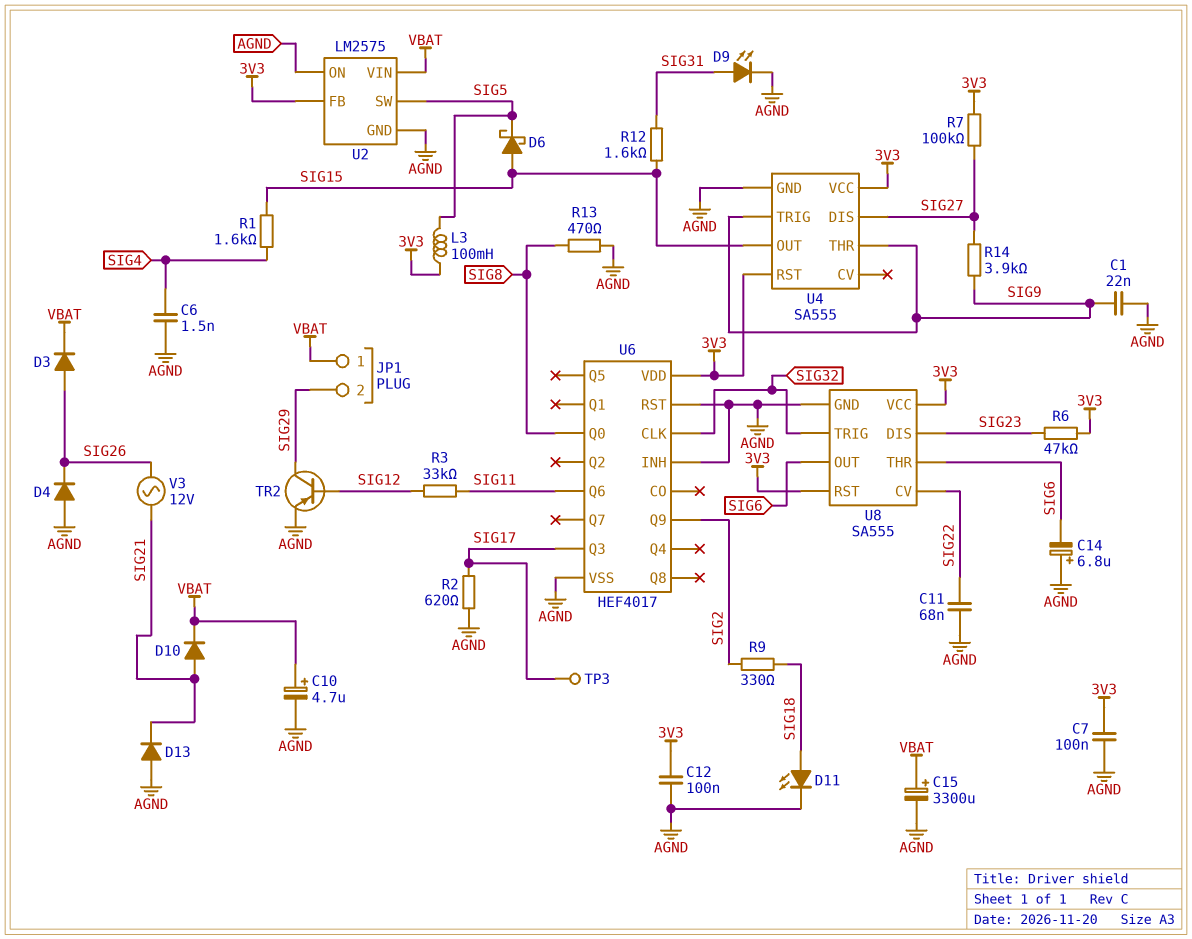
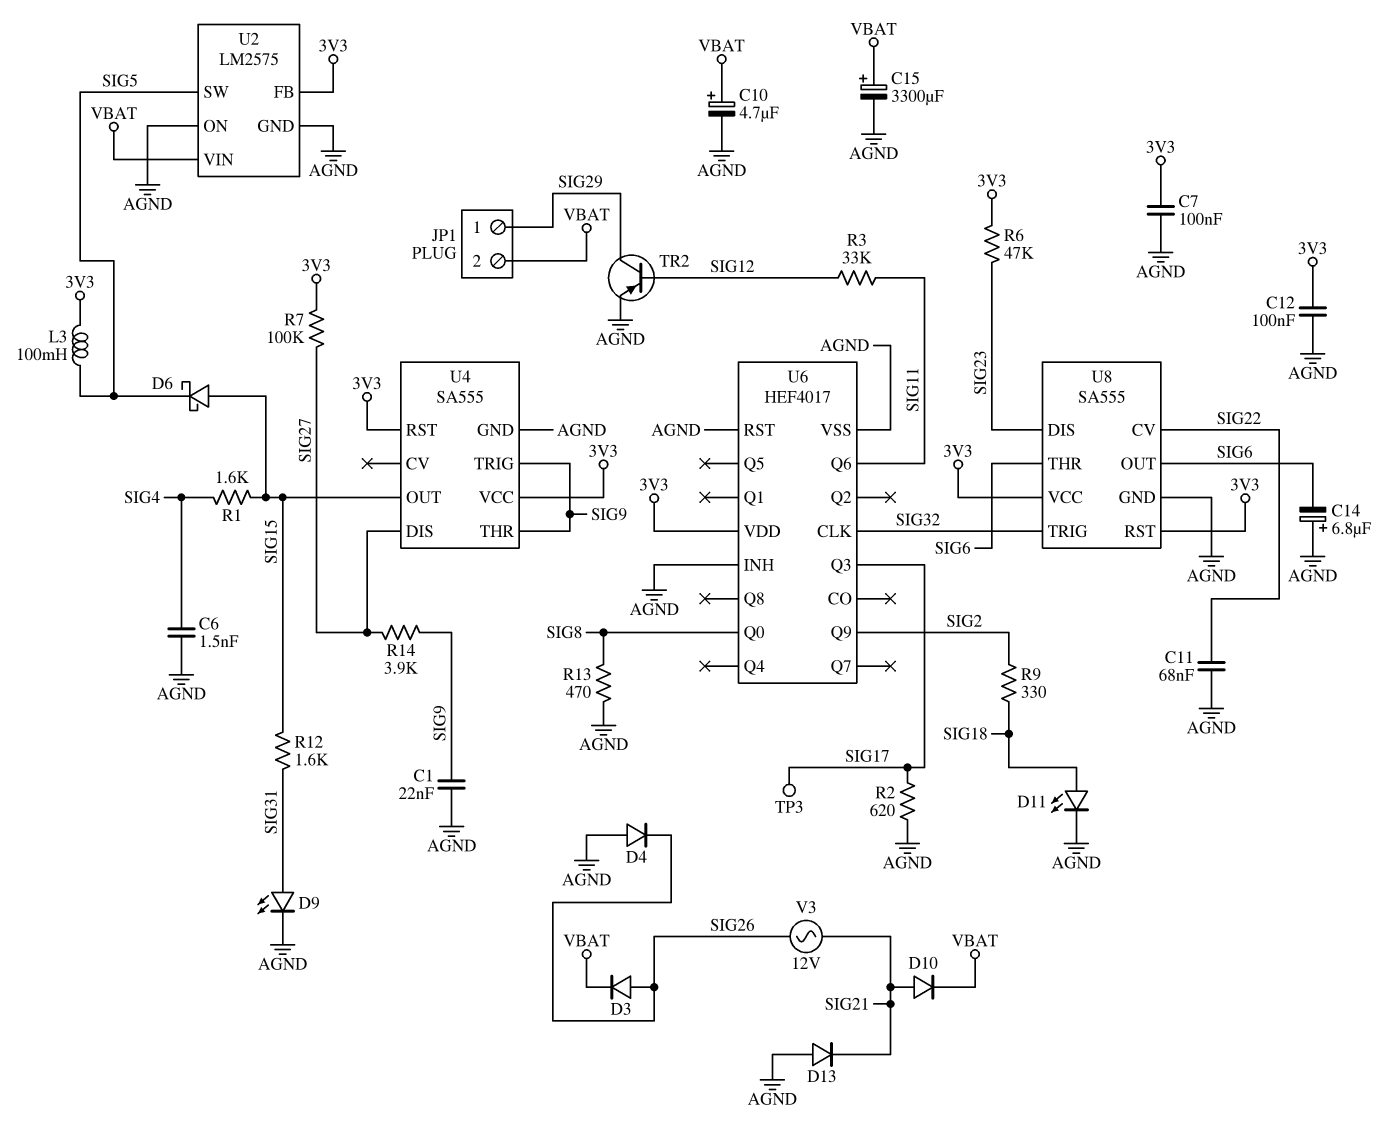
JP1 pin 1: VBAT -> SIG29
JP1 pin 2: SIG29 -> VBAT

